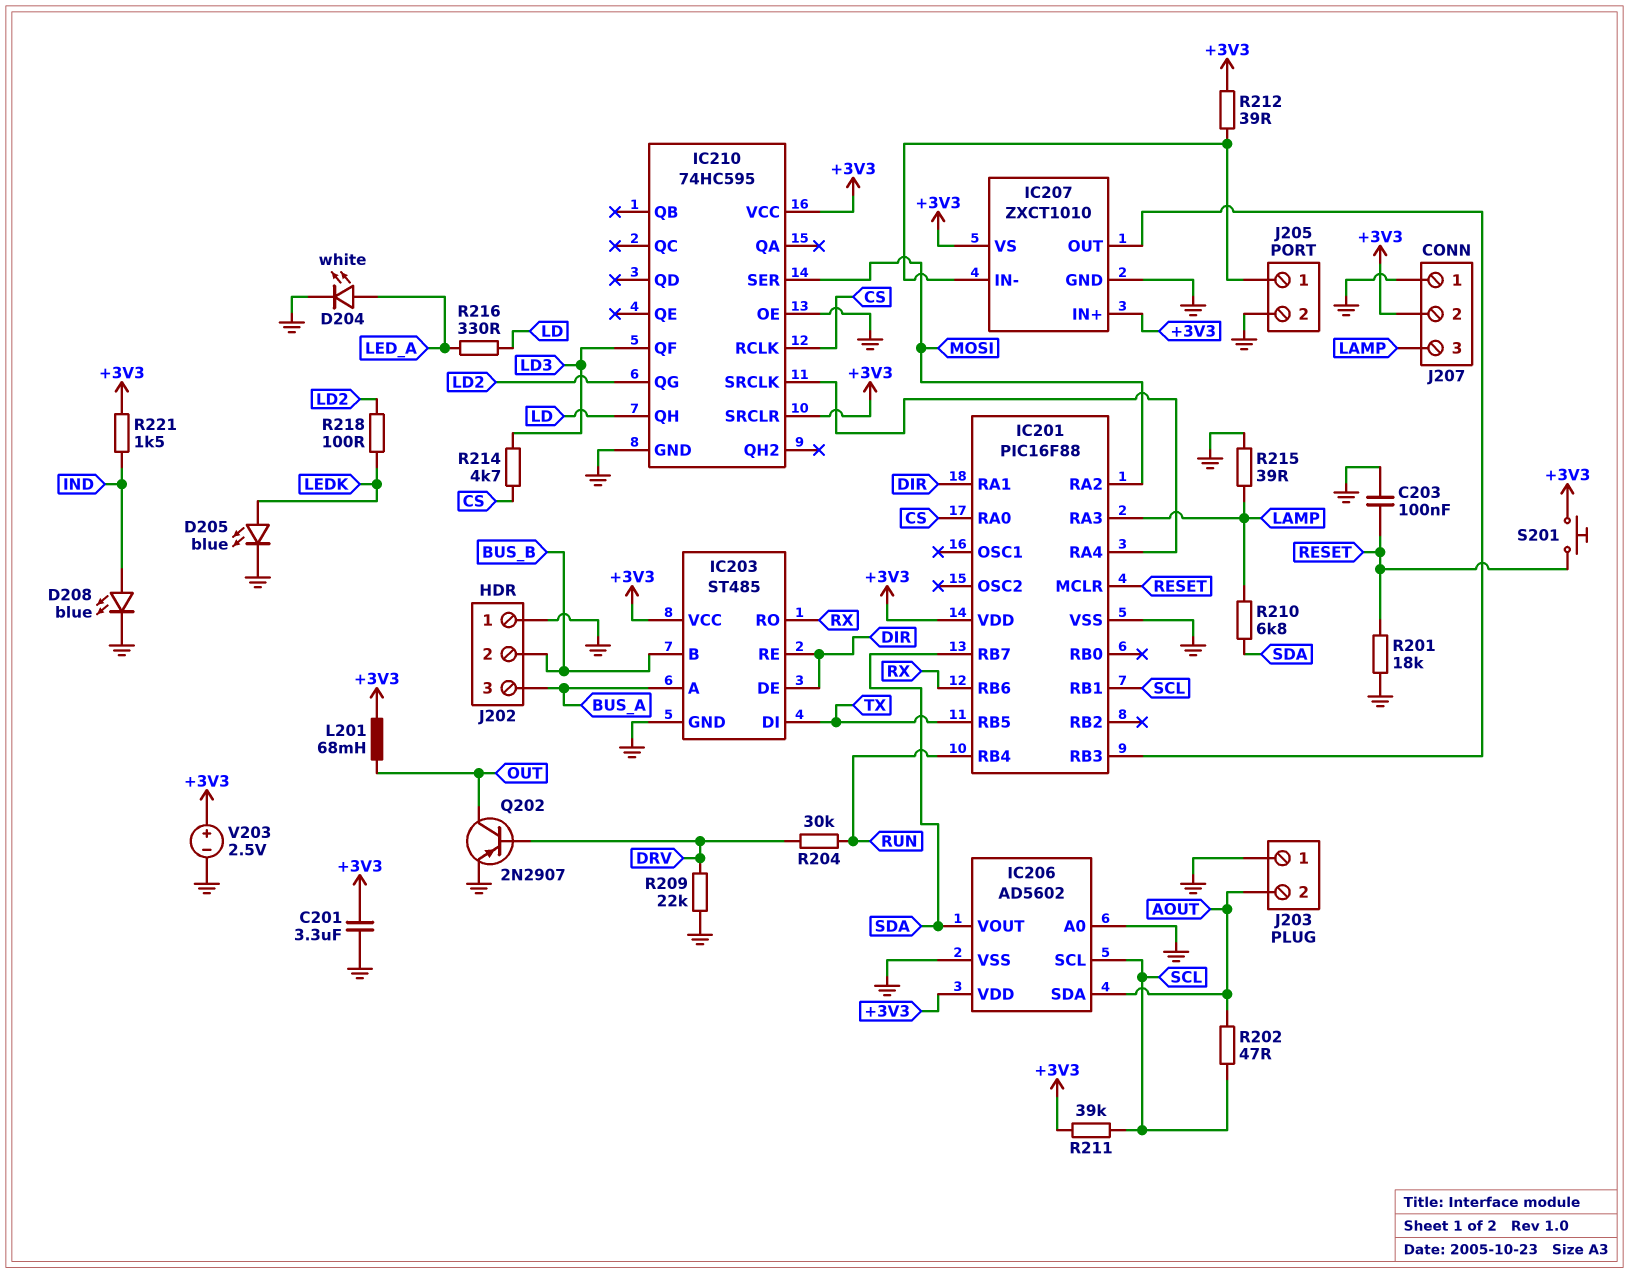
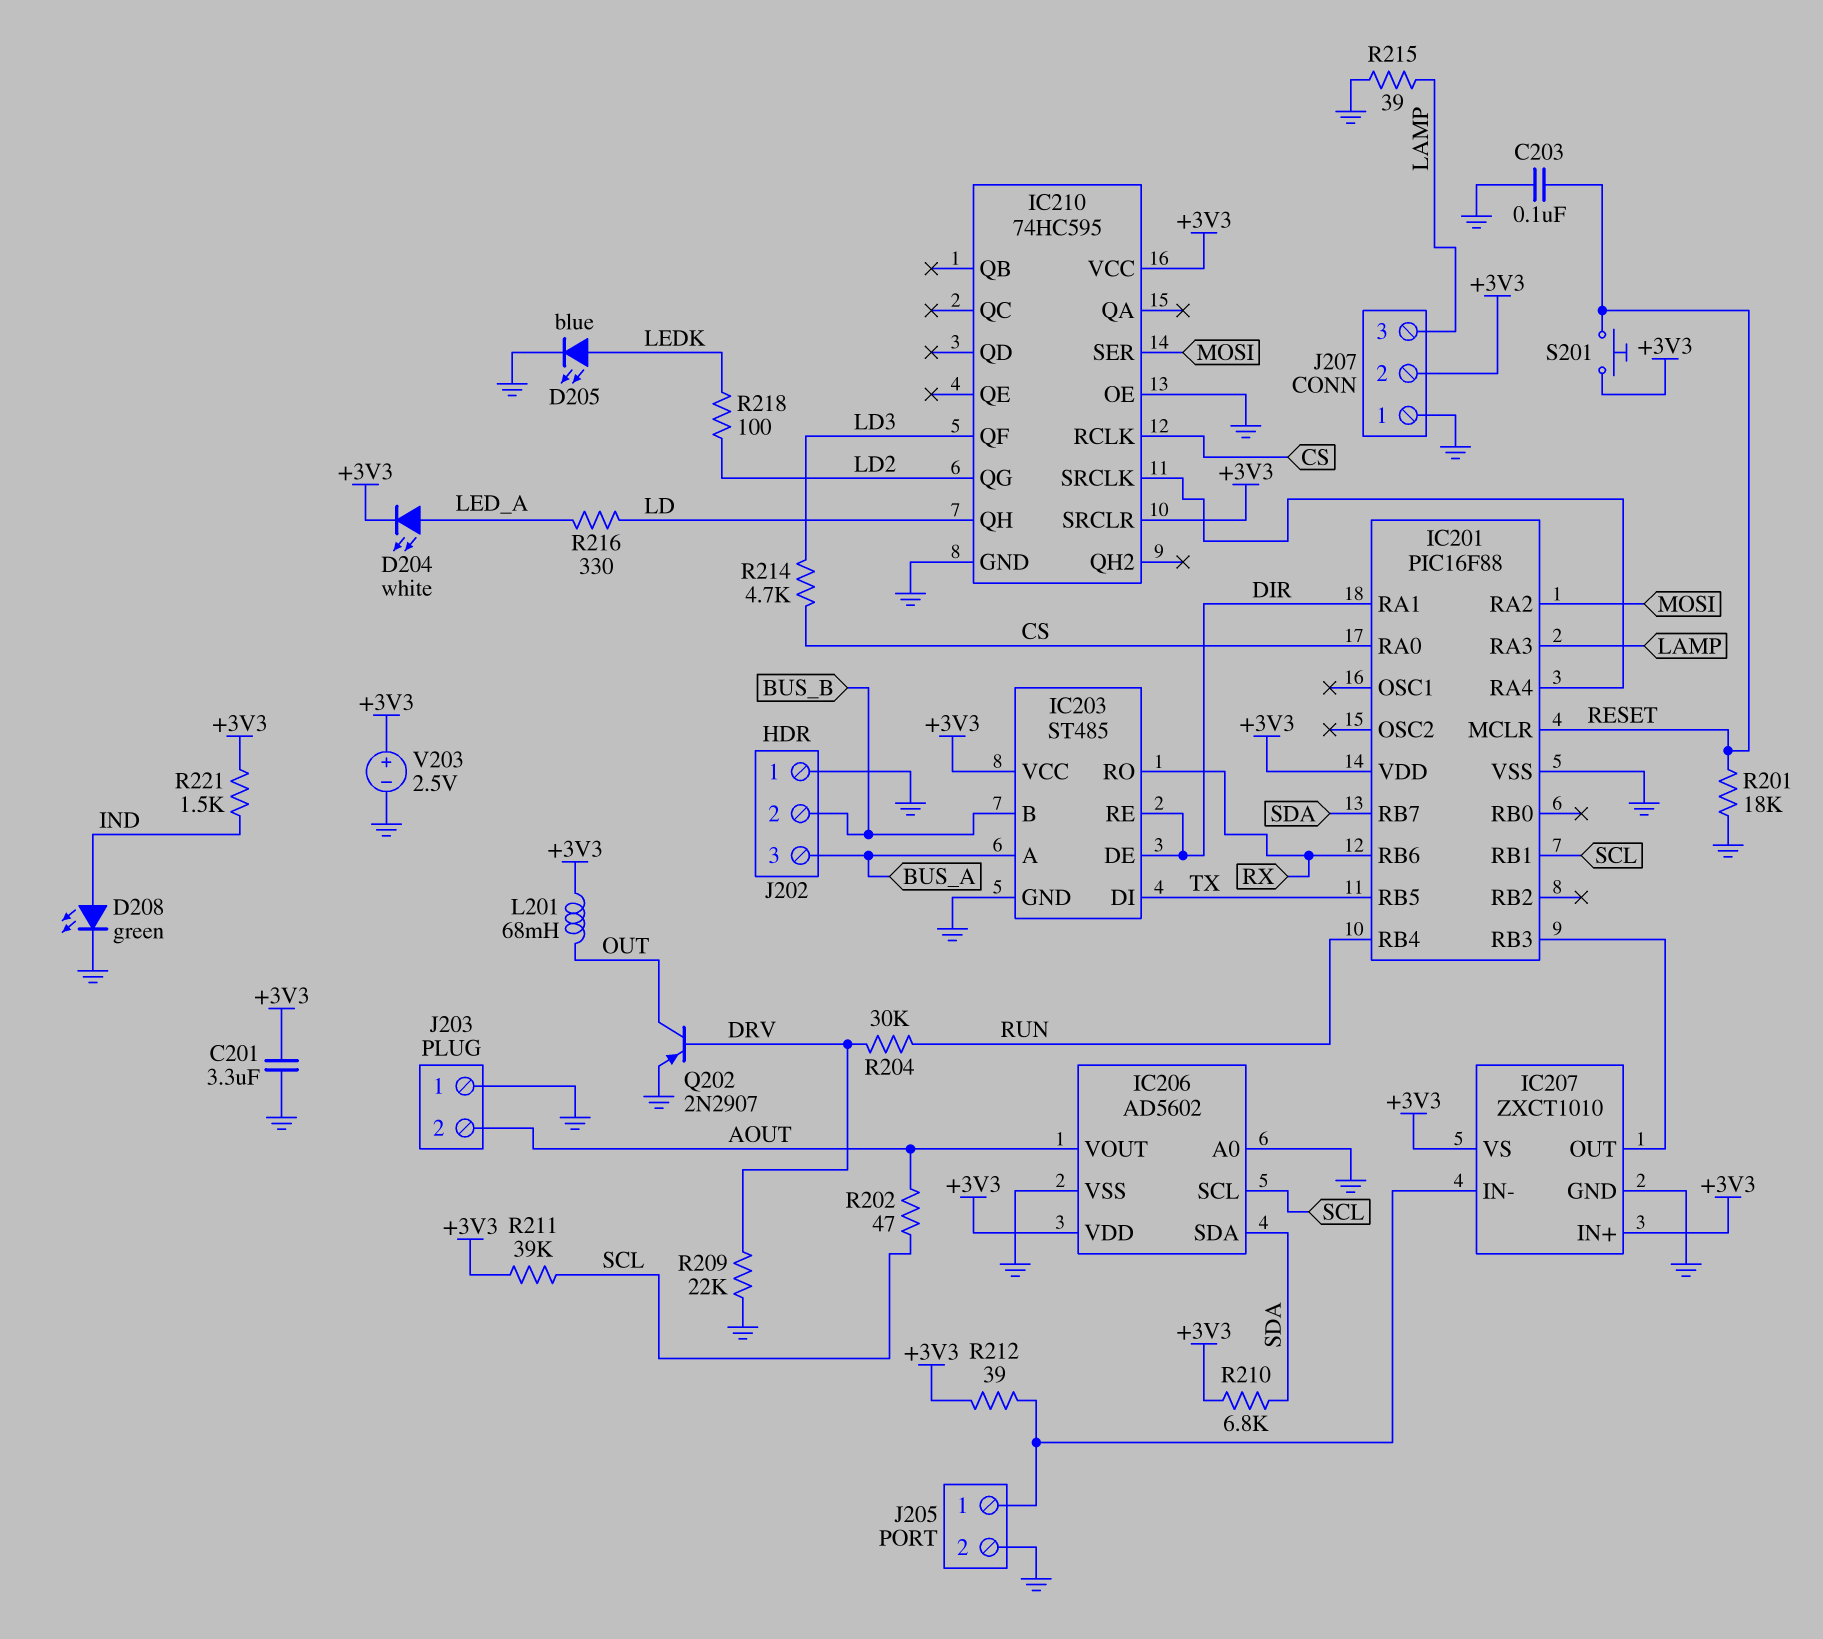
D204: LED white (A LED_A, K GND) -> LED white (A LED_A, K +3V3)
D208: LED blue (A IND, K GND) -> LED green (A IND, K GND)
IC206 pin SDA: AOUT -> SDA
IC206 pin VOUT: SDA -> AOUT
R210: 6.8k (LAMP, SDA) -> 6.8k (+3V3, SDA)

